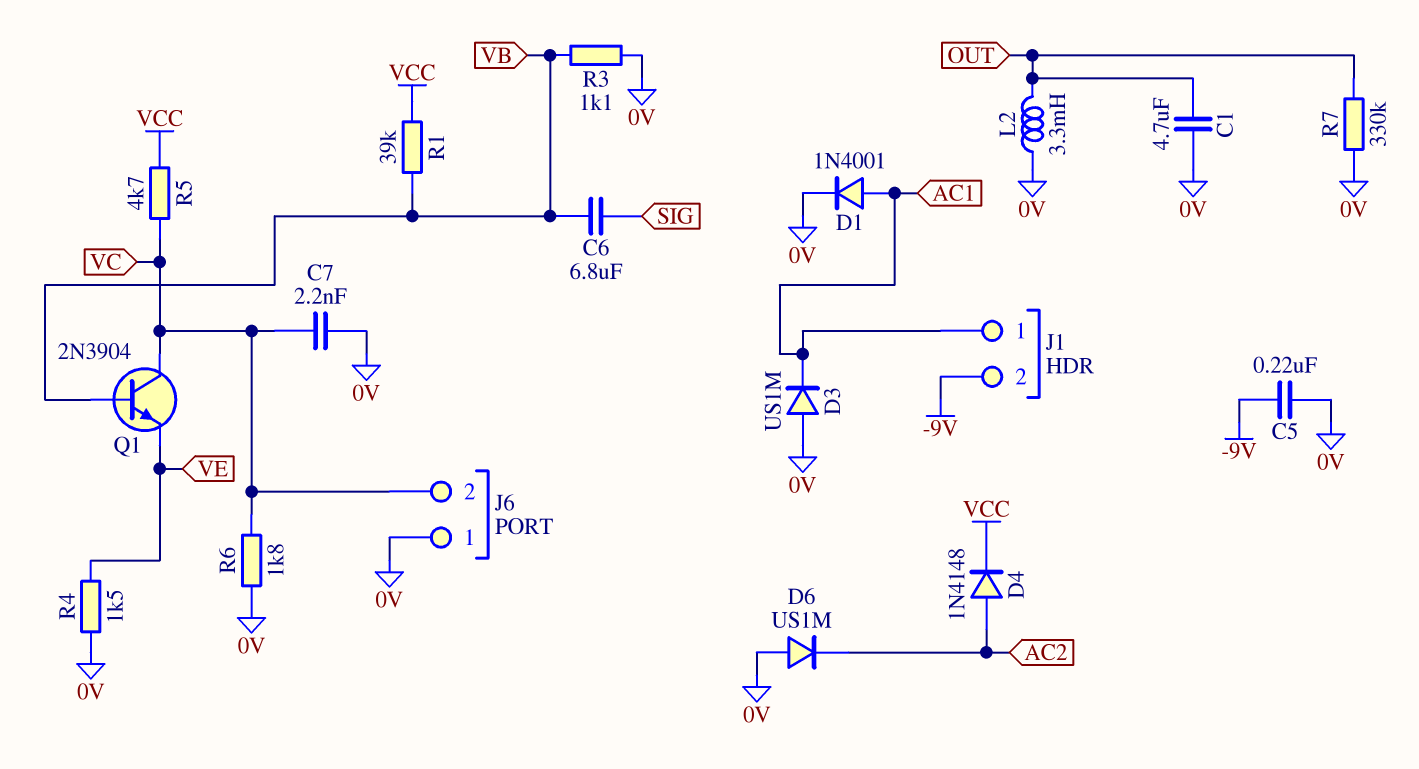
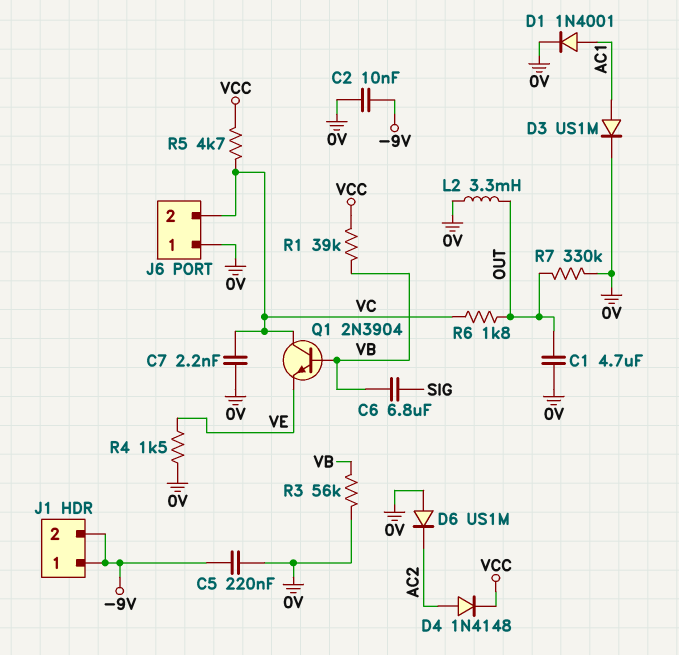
C2: none -> 10nF (-9V, 0V)
D3: diode US1M (A 0V, K AC1) -> diode US1M (A AC1, K 0V)
J1 pin 1: AC1 -> -9V
R3: 1.1k (0V, VB) -> 56k (0V, VB)
R6: 1.8k (0V, VC) -> 1.8k (OUT, VC)

